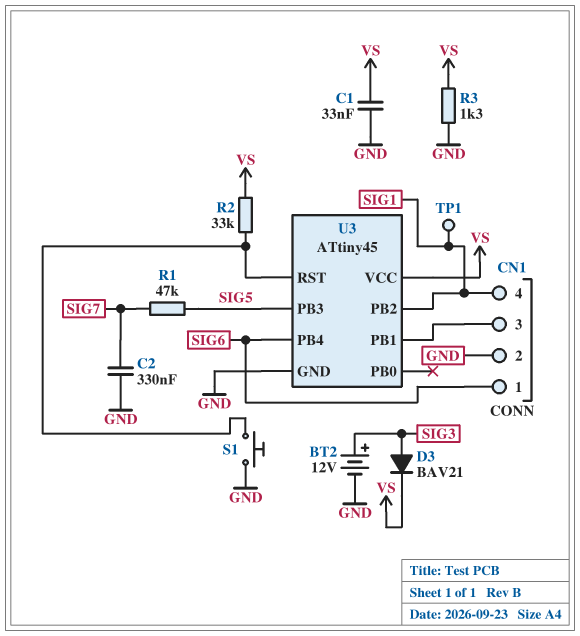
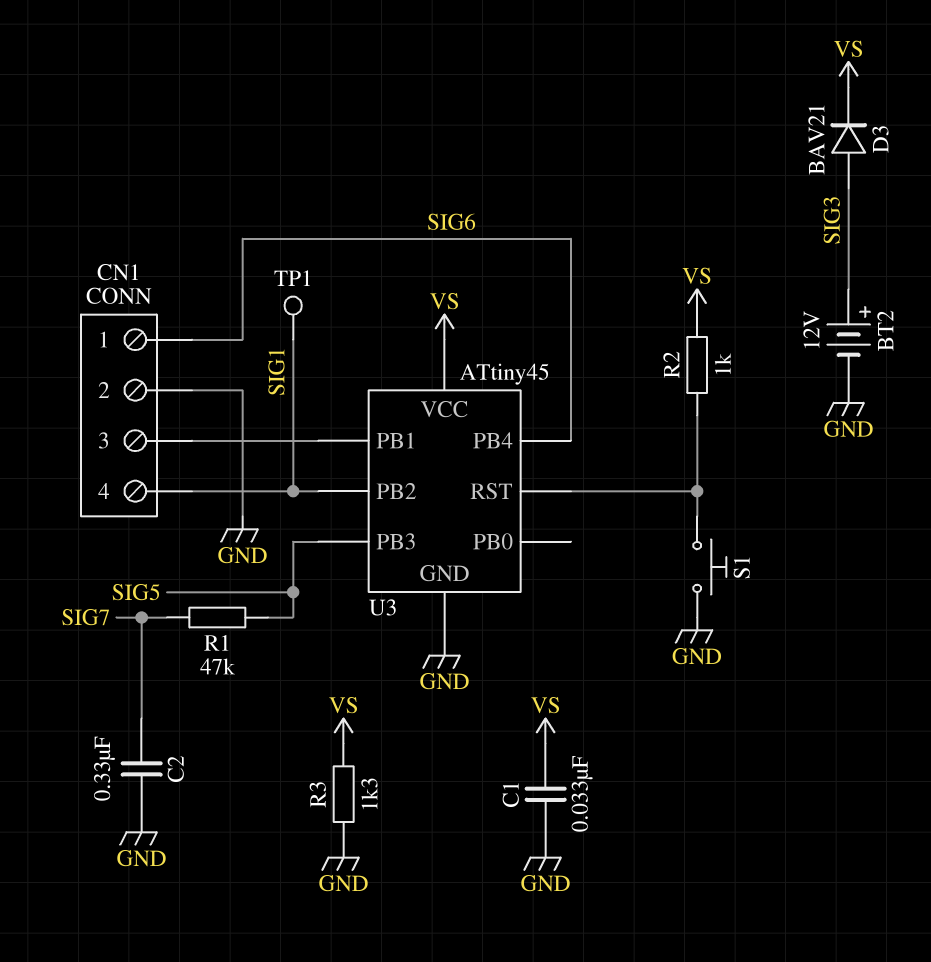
R2: 33k (U3/RST, VS) -> 1k (U3/RST, VS)

